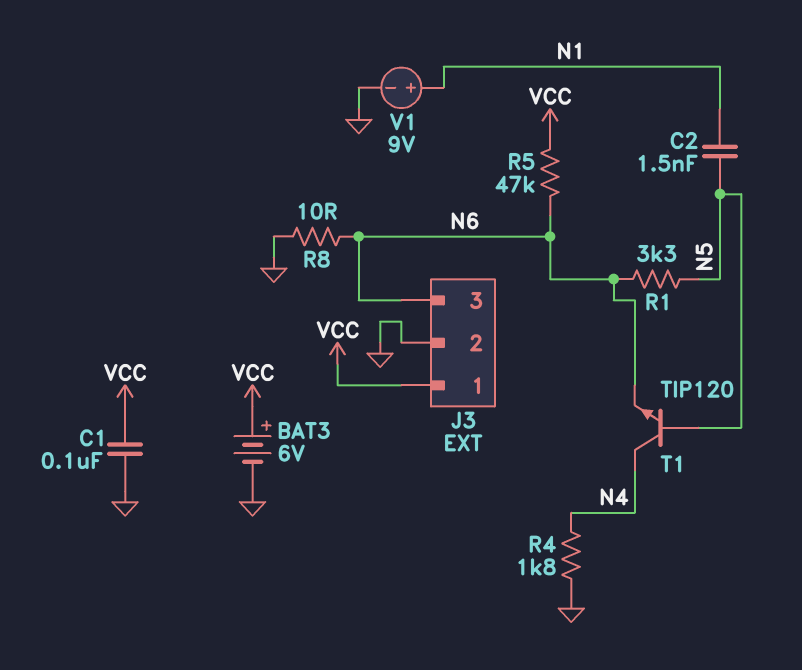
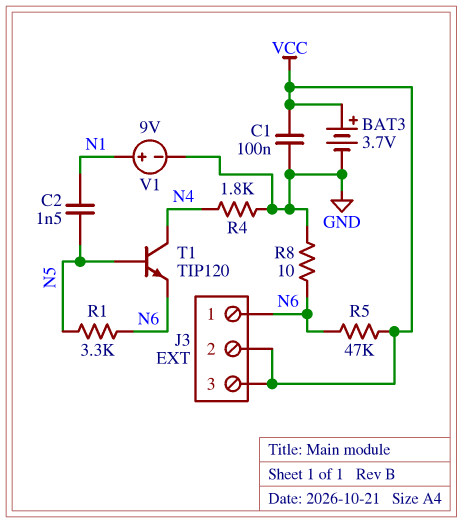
BAT3: 6V (plus VCC, minus GND) -> 3.7V (plus VCC, minus GND)
J3 pin 1: VCC -> N6
J3 pin 2: GND -> VCC
J3 pin 3: N6 -> VCC

